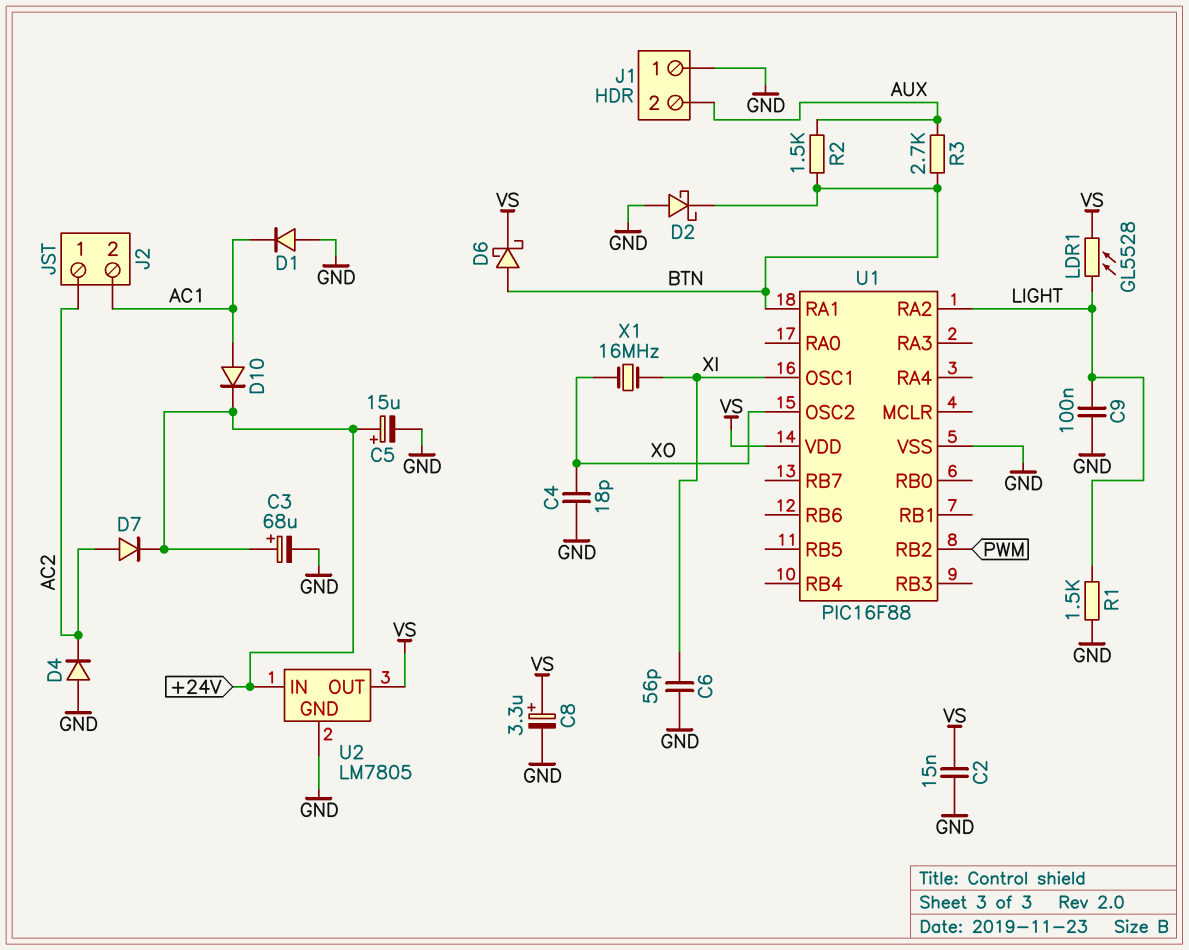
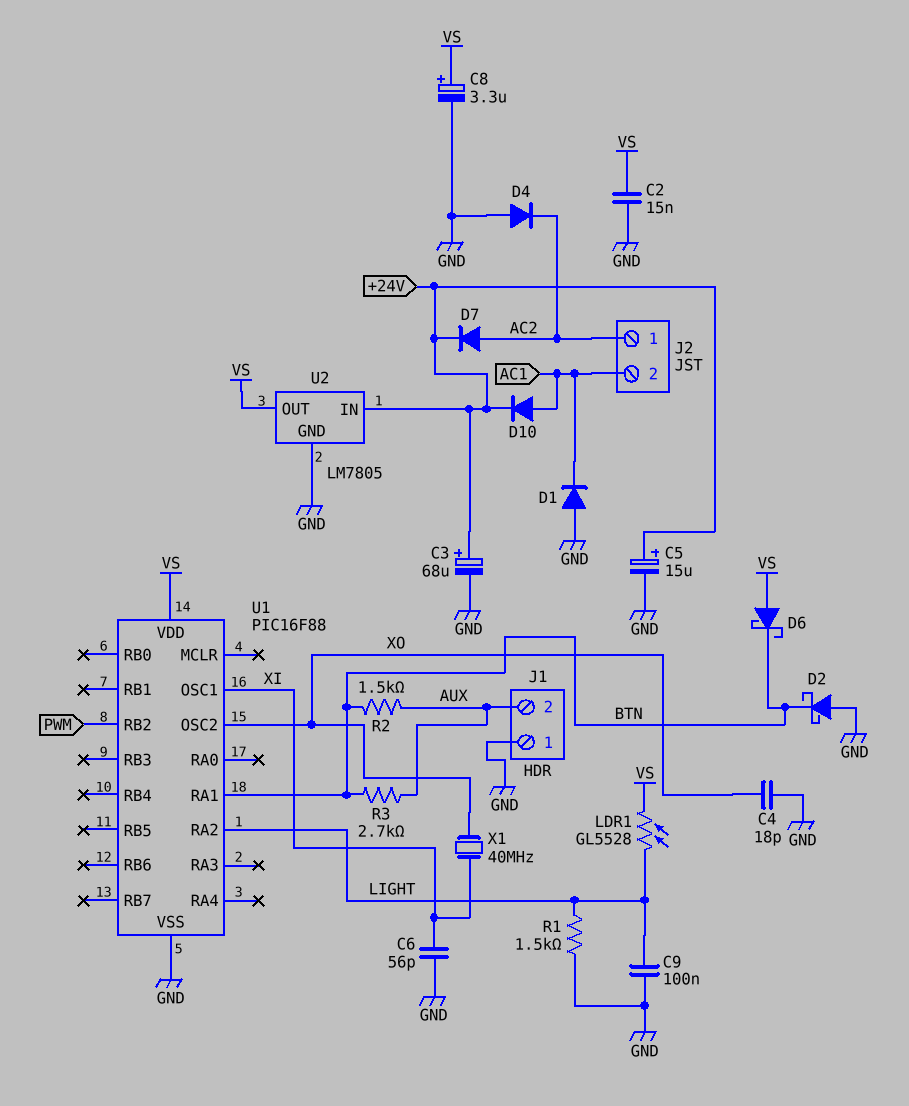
D6: schottky (A BTN, K VS) -> schottky (A VS, K BTN)
X1: 16MHz (XI, XO) -> 40MHz (XI, XO)

